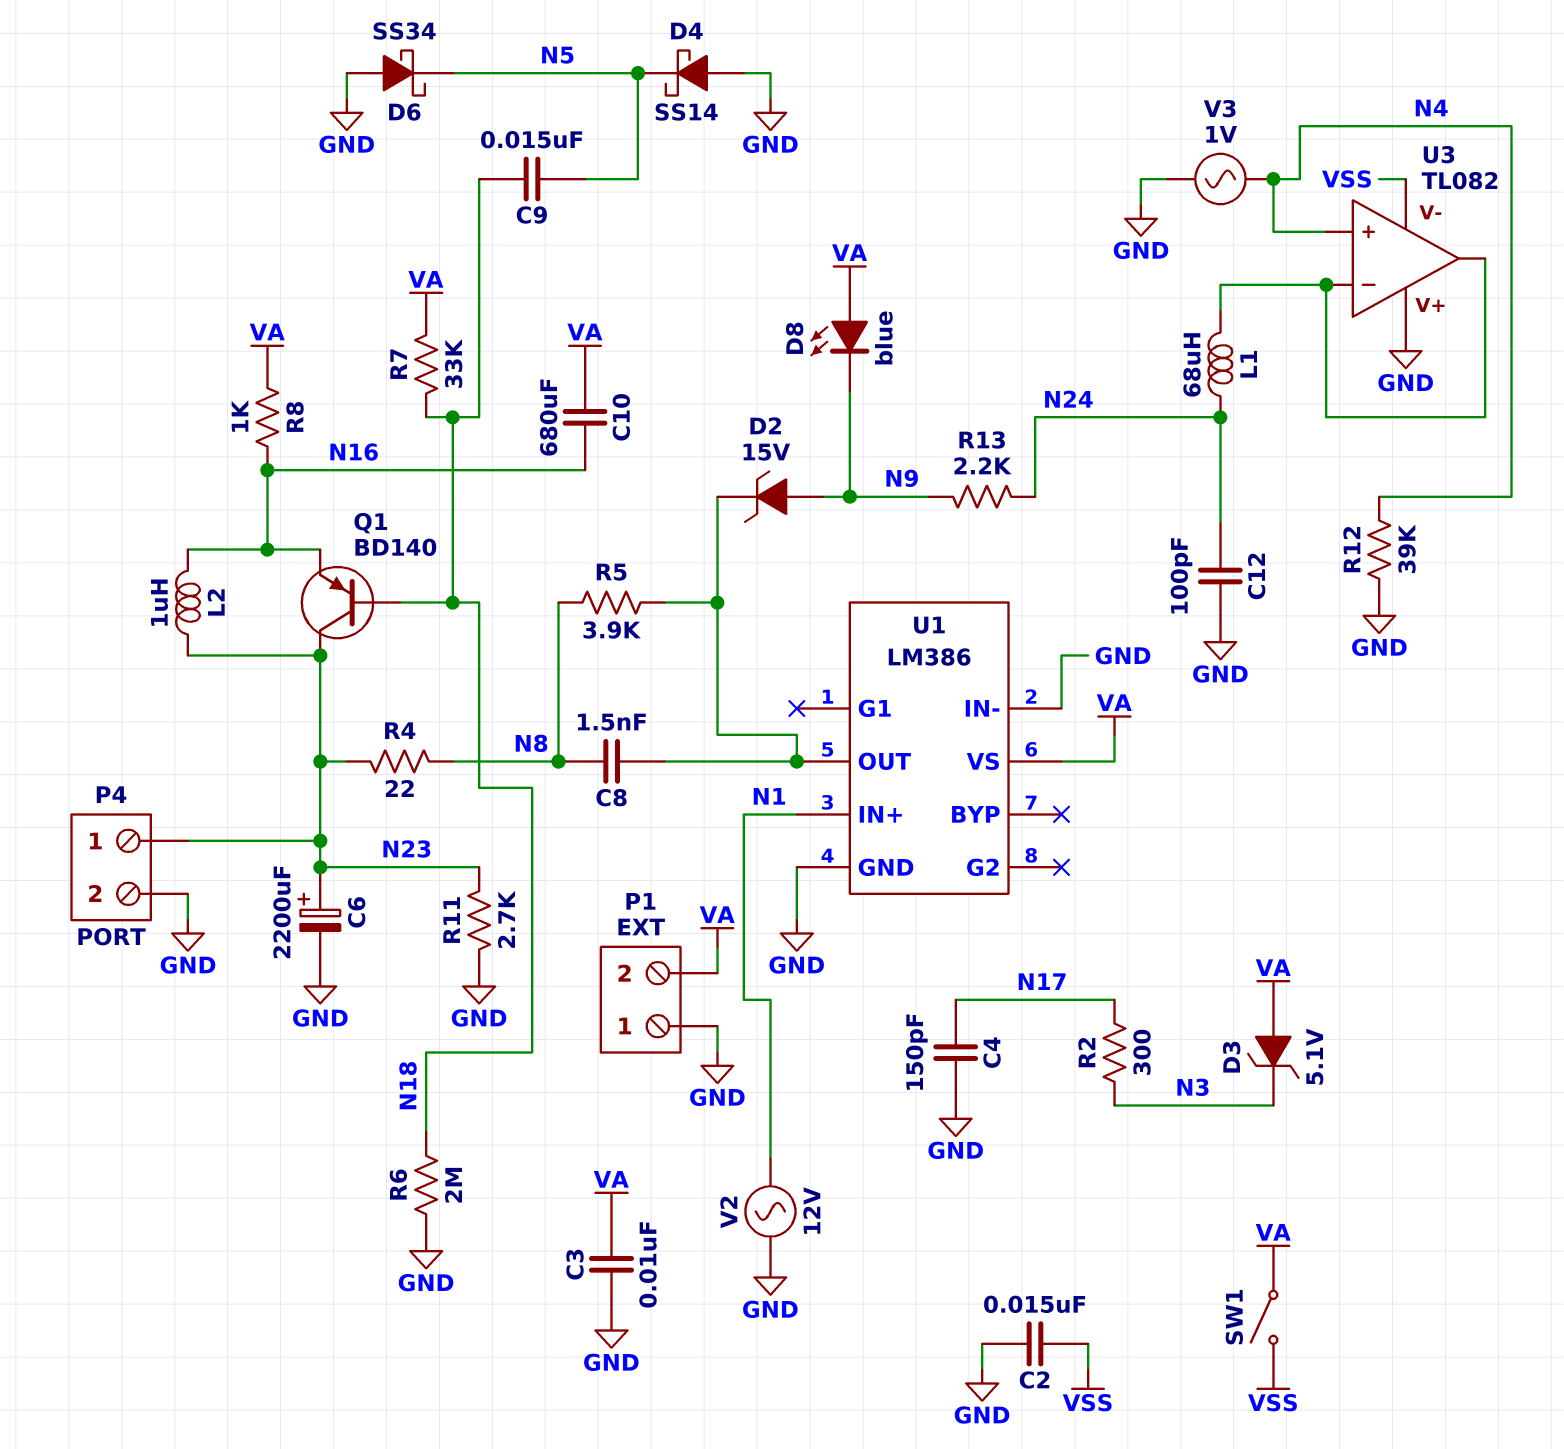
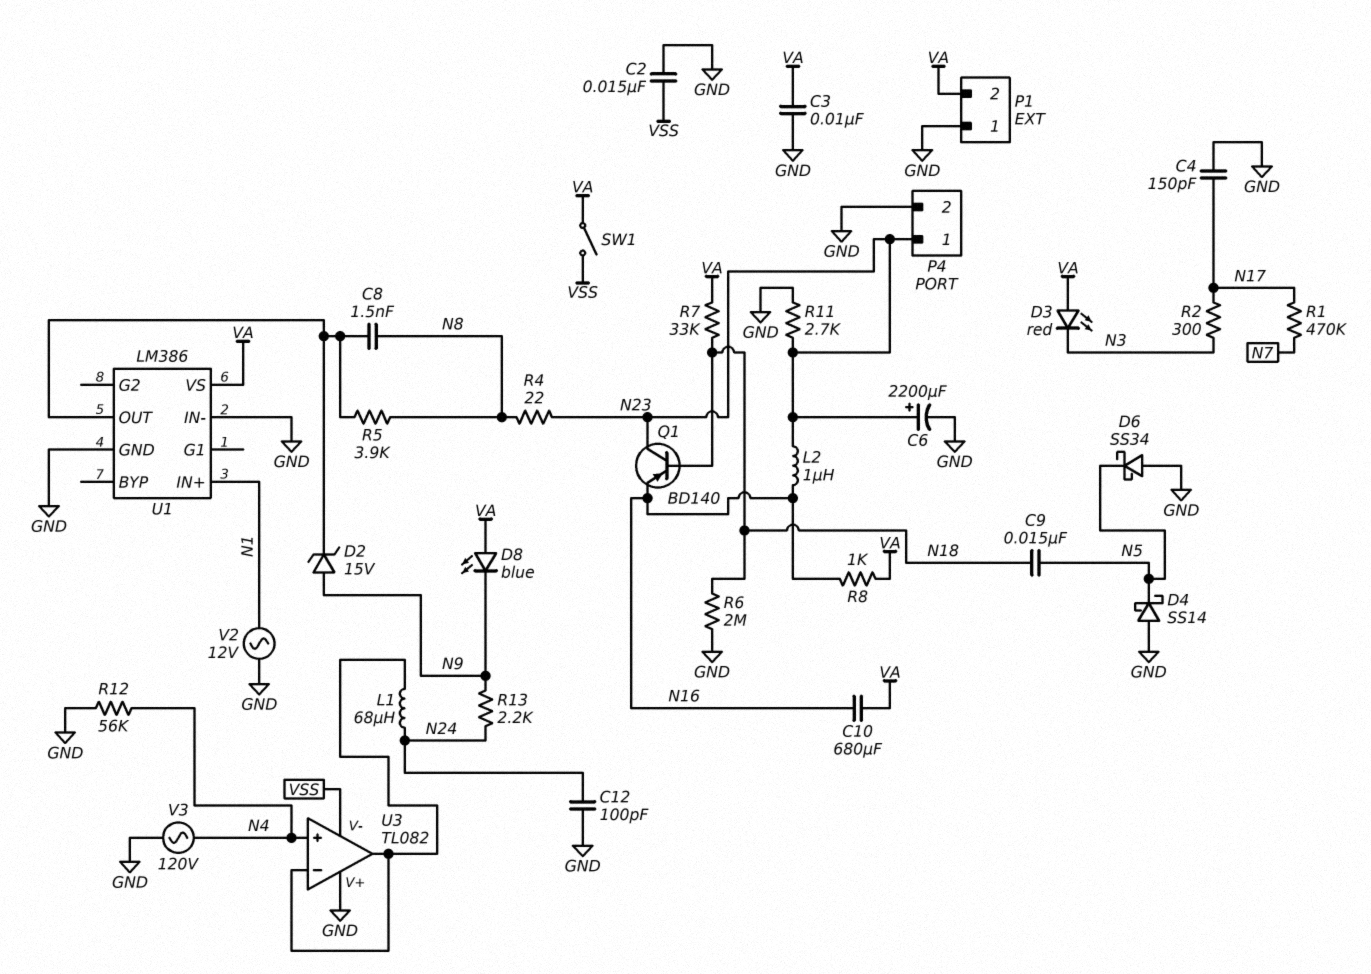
D3: zener 5.1V (A VA, K N3) -> LED red (A VA, K N3)
R1: none -> 470k (N7, N17)
R12: 39k (GND, N4) -> 56k (GND, N4)
V3: AC 1V (GND, N4) -> AC 120V (GND, N4)

